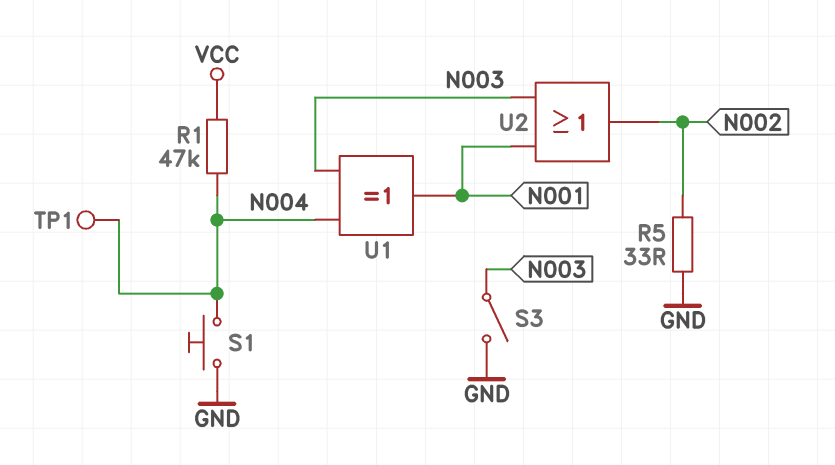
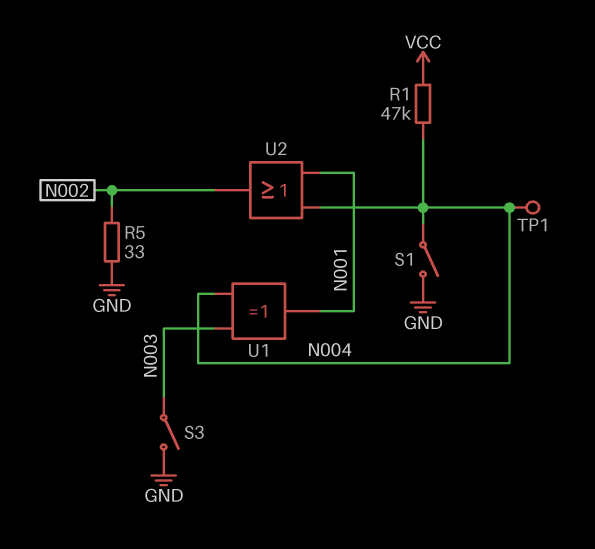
S1: button (GND, N004) -> switch (GND, N004)
U2: OR (in N001, in N003, out N002) -> OR (in N001, in N004, out N002)

